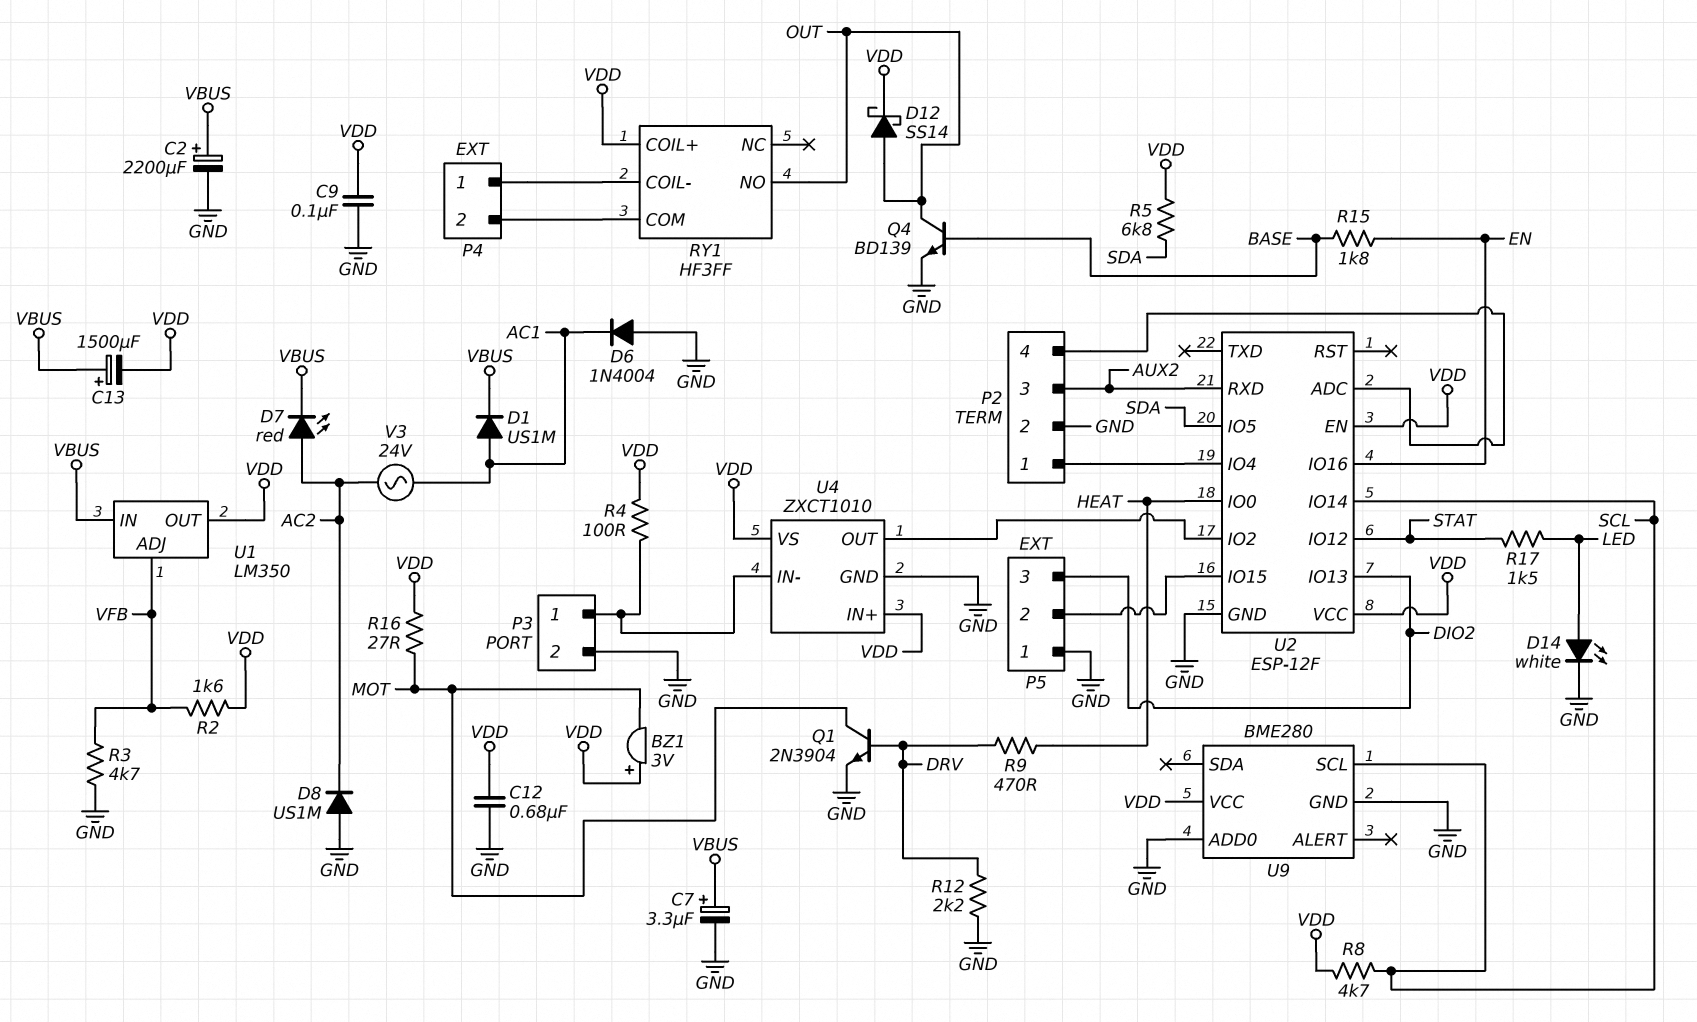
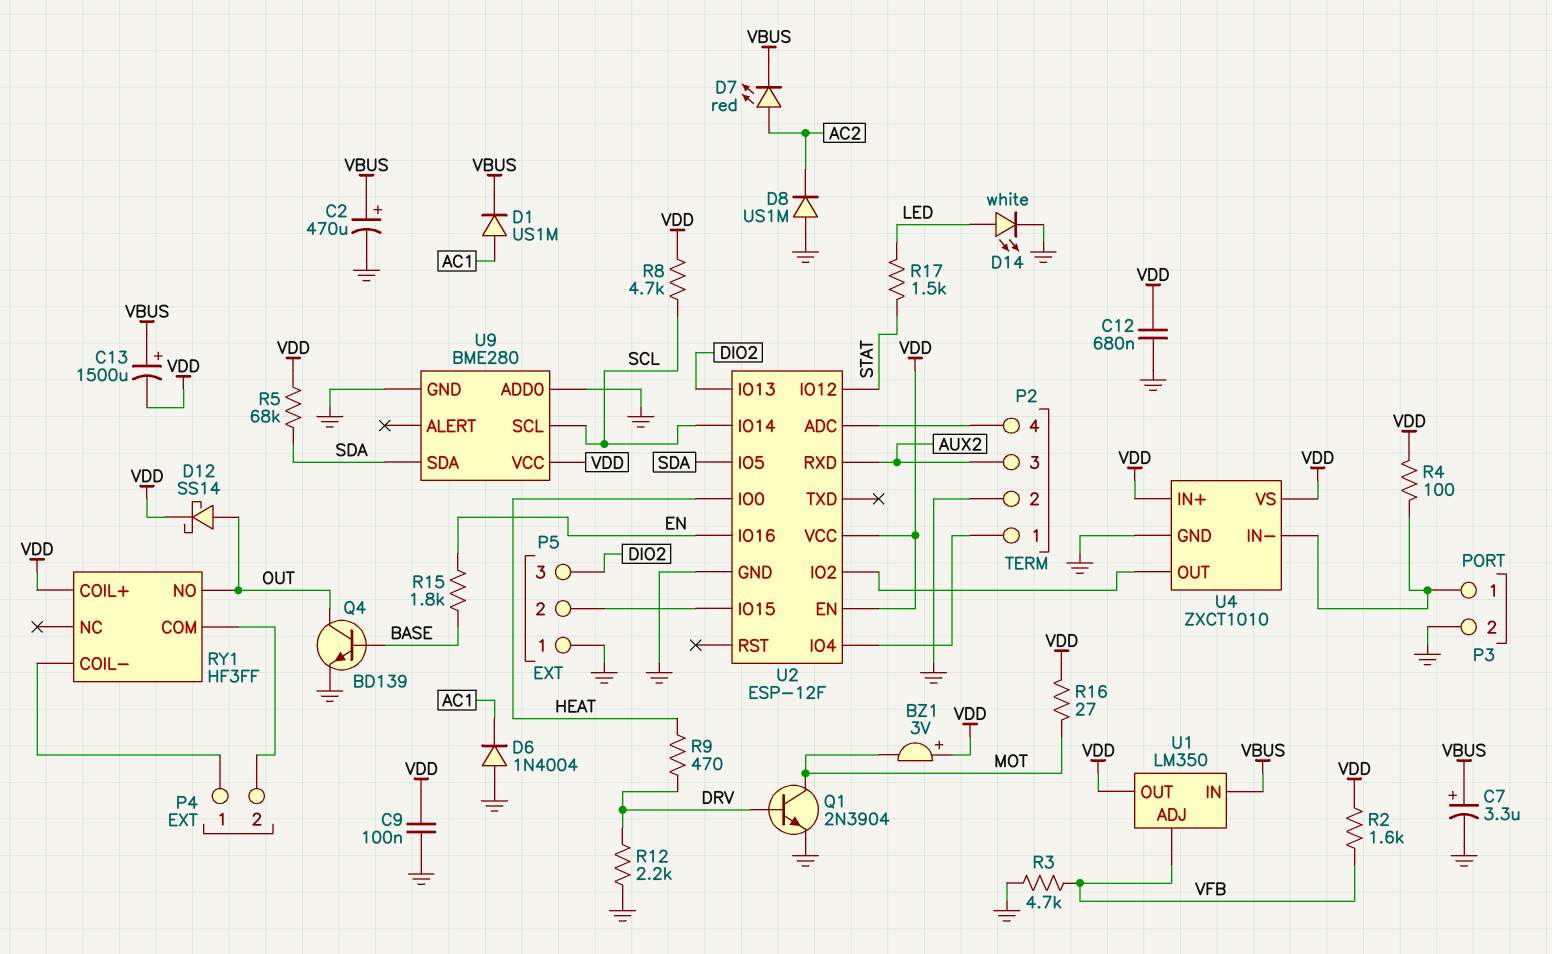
C2: 2200uF (plus VBUS, minus GND) -> 470uF (plus VBUS, minus GND)
R5: 6.8k (SDA, VDD) -> 68k (SDA, VDD)
U9 pin SDA: none -> SDA
V3: AC 24V (AC1, AC2) -> none

